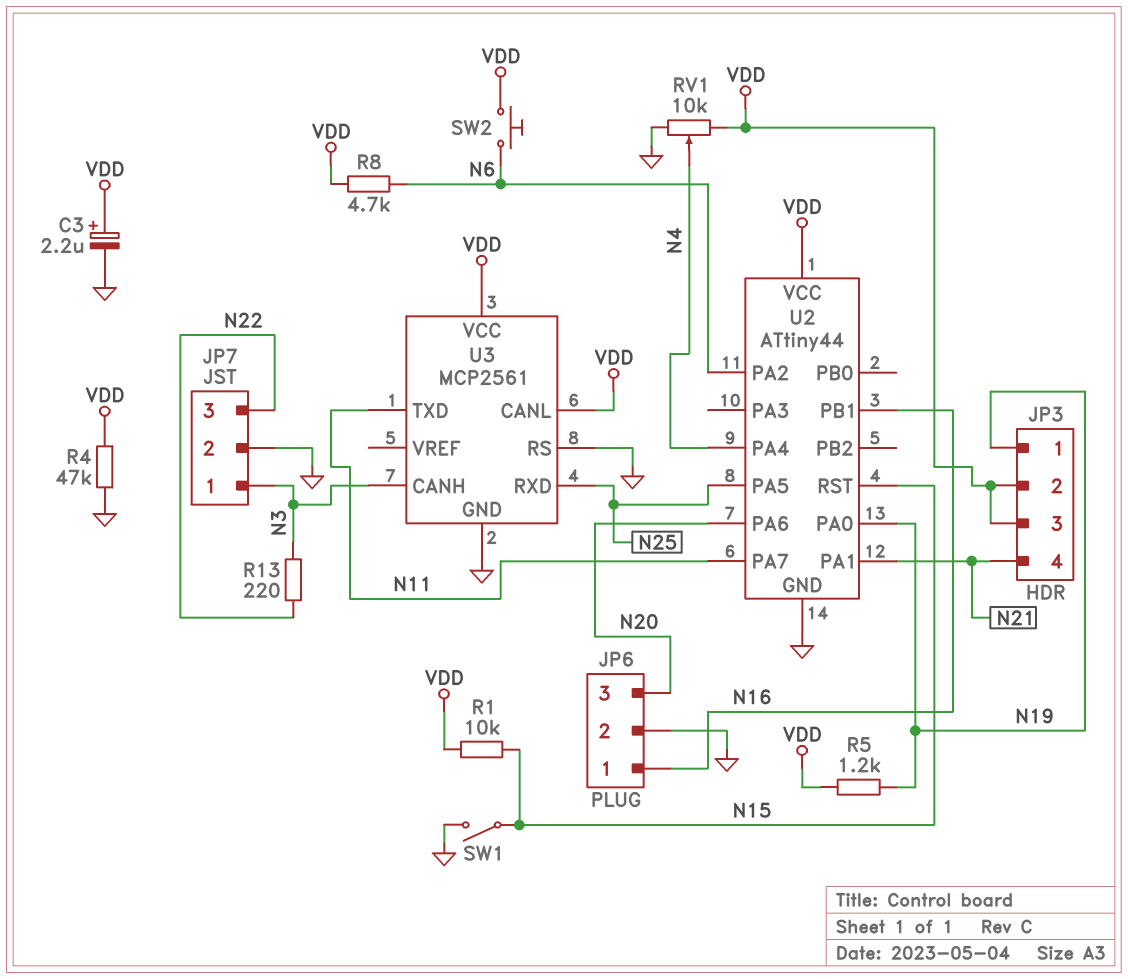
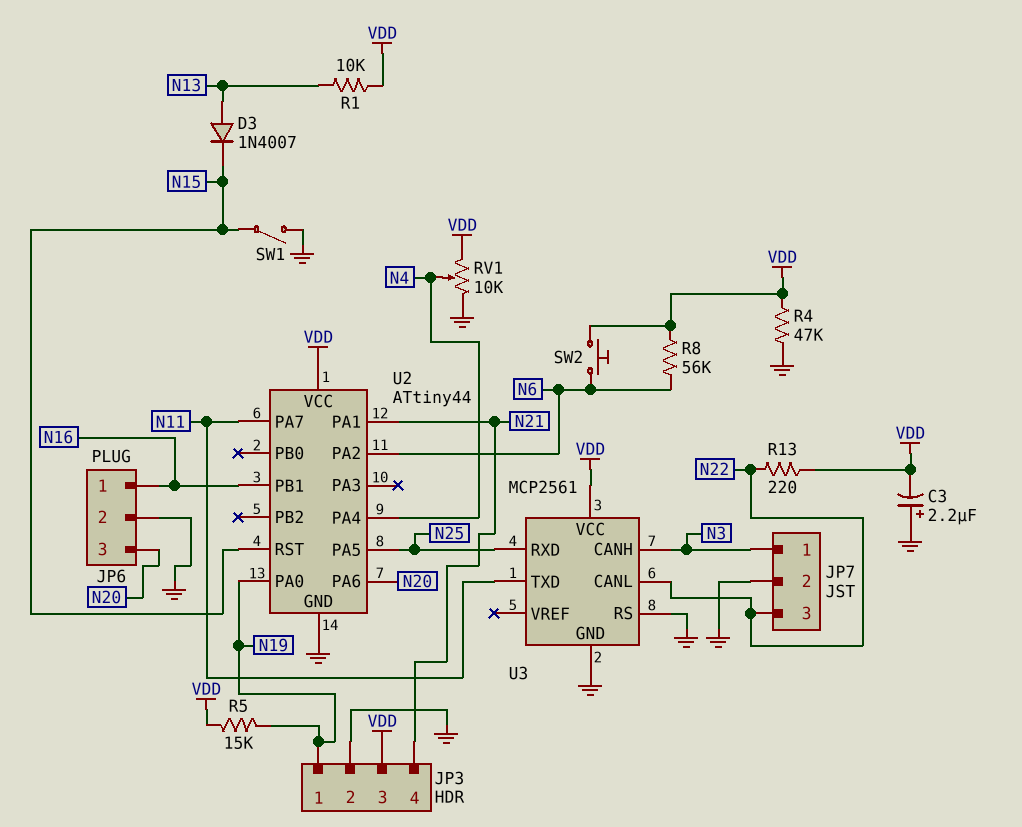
C3: 2.2uF (plus VDD, minus GND) -> 2.2uF (plus GND, minus VDD)
D3: none -> diode 1N4007 (A N13, K N15)
JP3 pin 2: VDD -> GND
R1: 10k (N15, VDD) -> 10k (N13, VDD)
R5: 1.2k (N19, VDD) -> 15k (N19, VDD)
R8: 4.7k (N6, VDD) -> 56k (N6, VDD)
R13: 220 (N3, N22) -> 220 (N22, VDD)
U3 pin CANL: VDD -> N22

